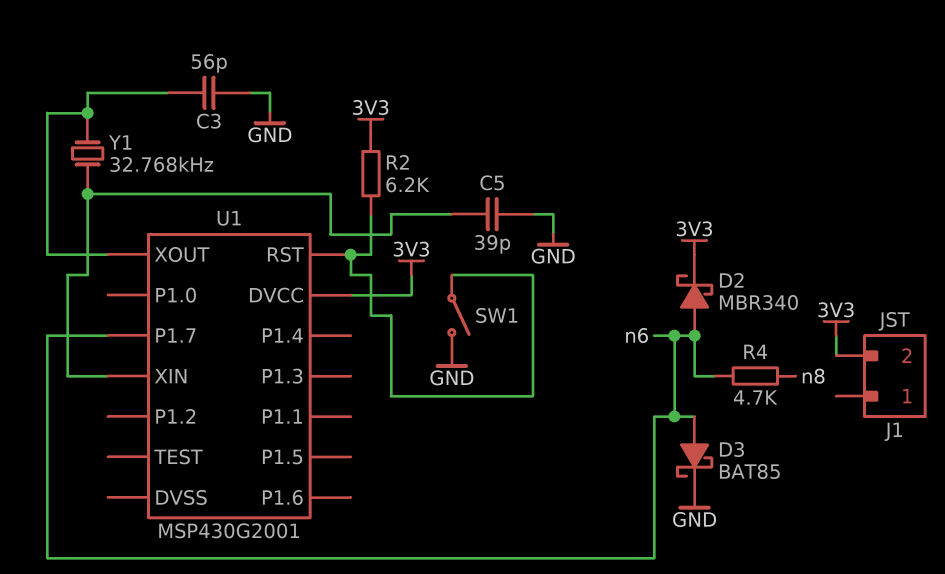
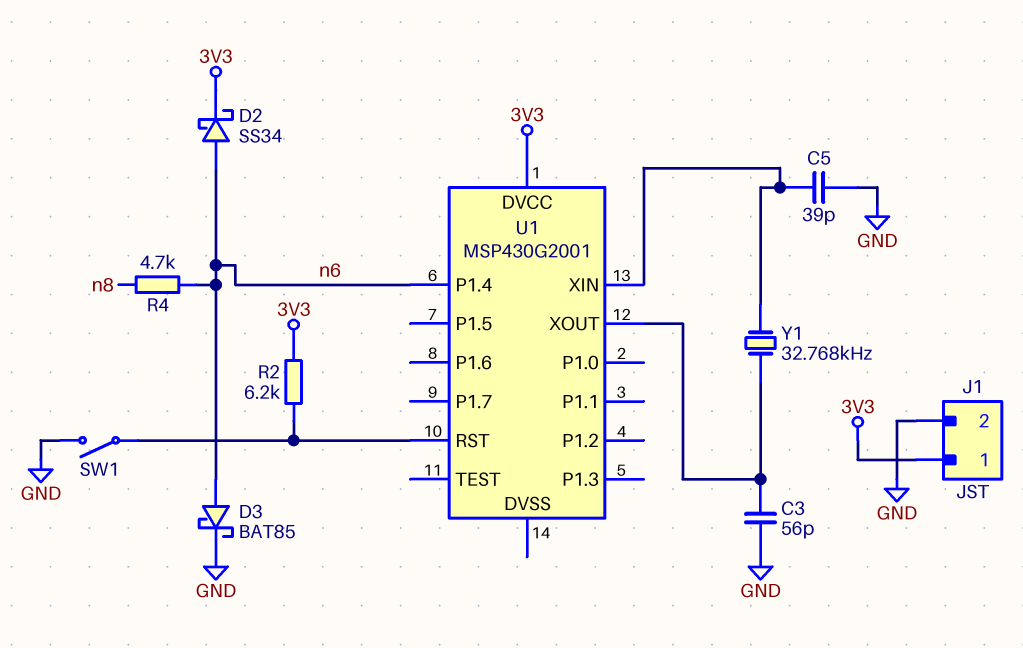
D2: schottky MBR340 (A n6, K 3V3) -> schottky SS34 (A n6, K 3V3)
J1 pin 1: none -> 3V3
J1 pin 2: 3V3 -> GND
U1 pin P1.4: none -> n6
U1 pin P1.7: n6 -> none

